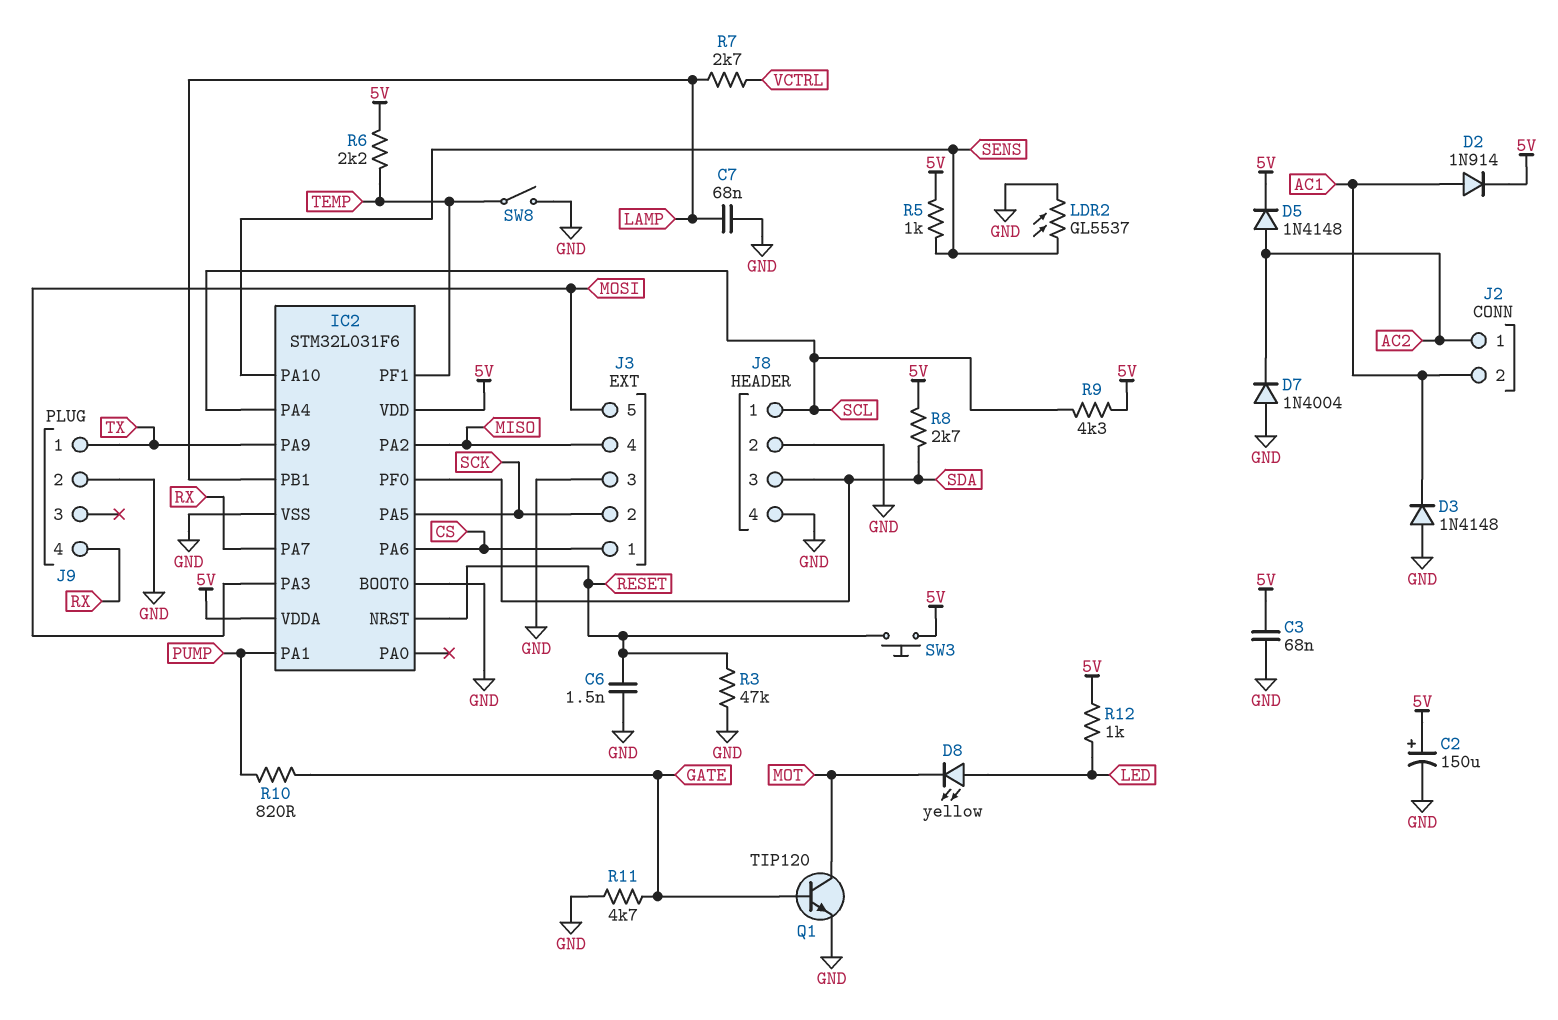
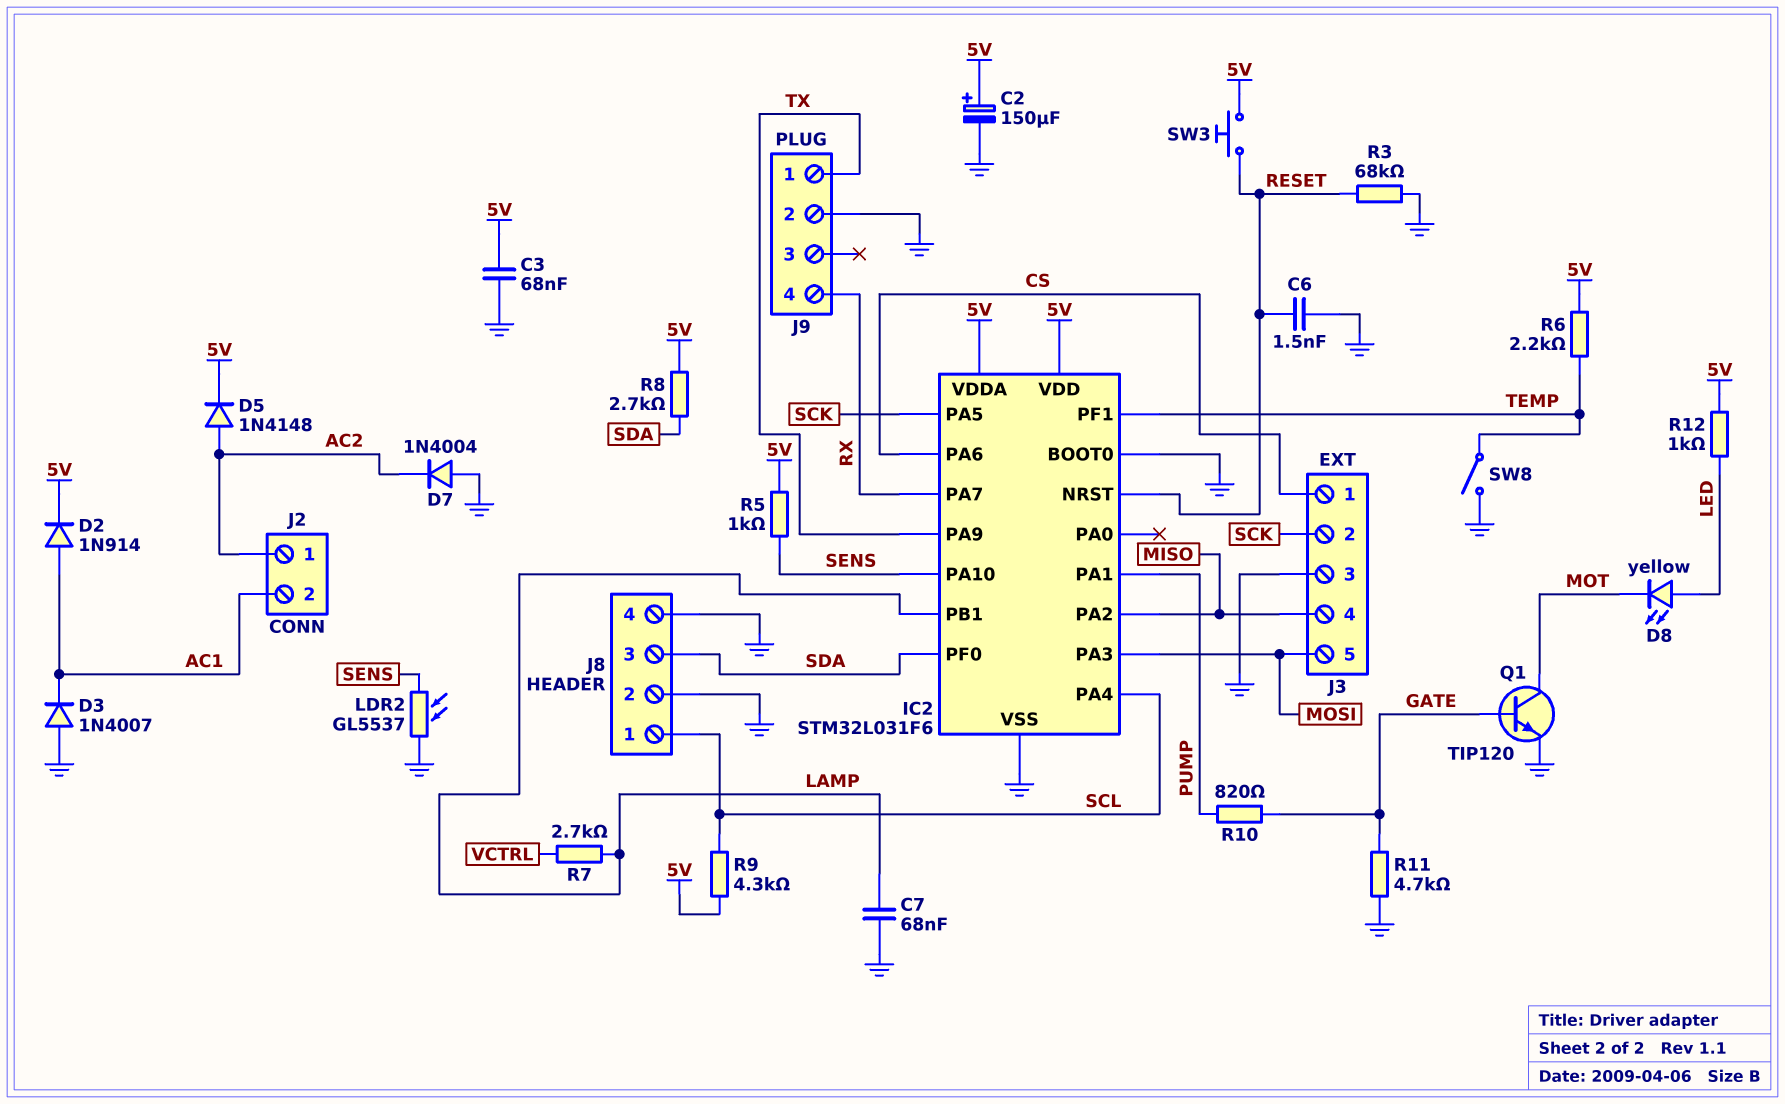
D3: diode 1N4148 (A GND, K AC1) -> diode 1N4007 (A GND, K AC1)
R3: 47k (GND, RESET) -> 68k (GND, RESET)

